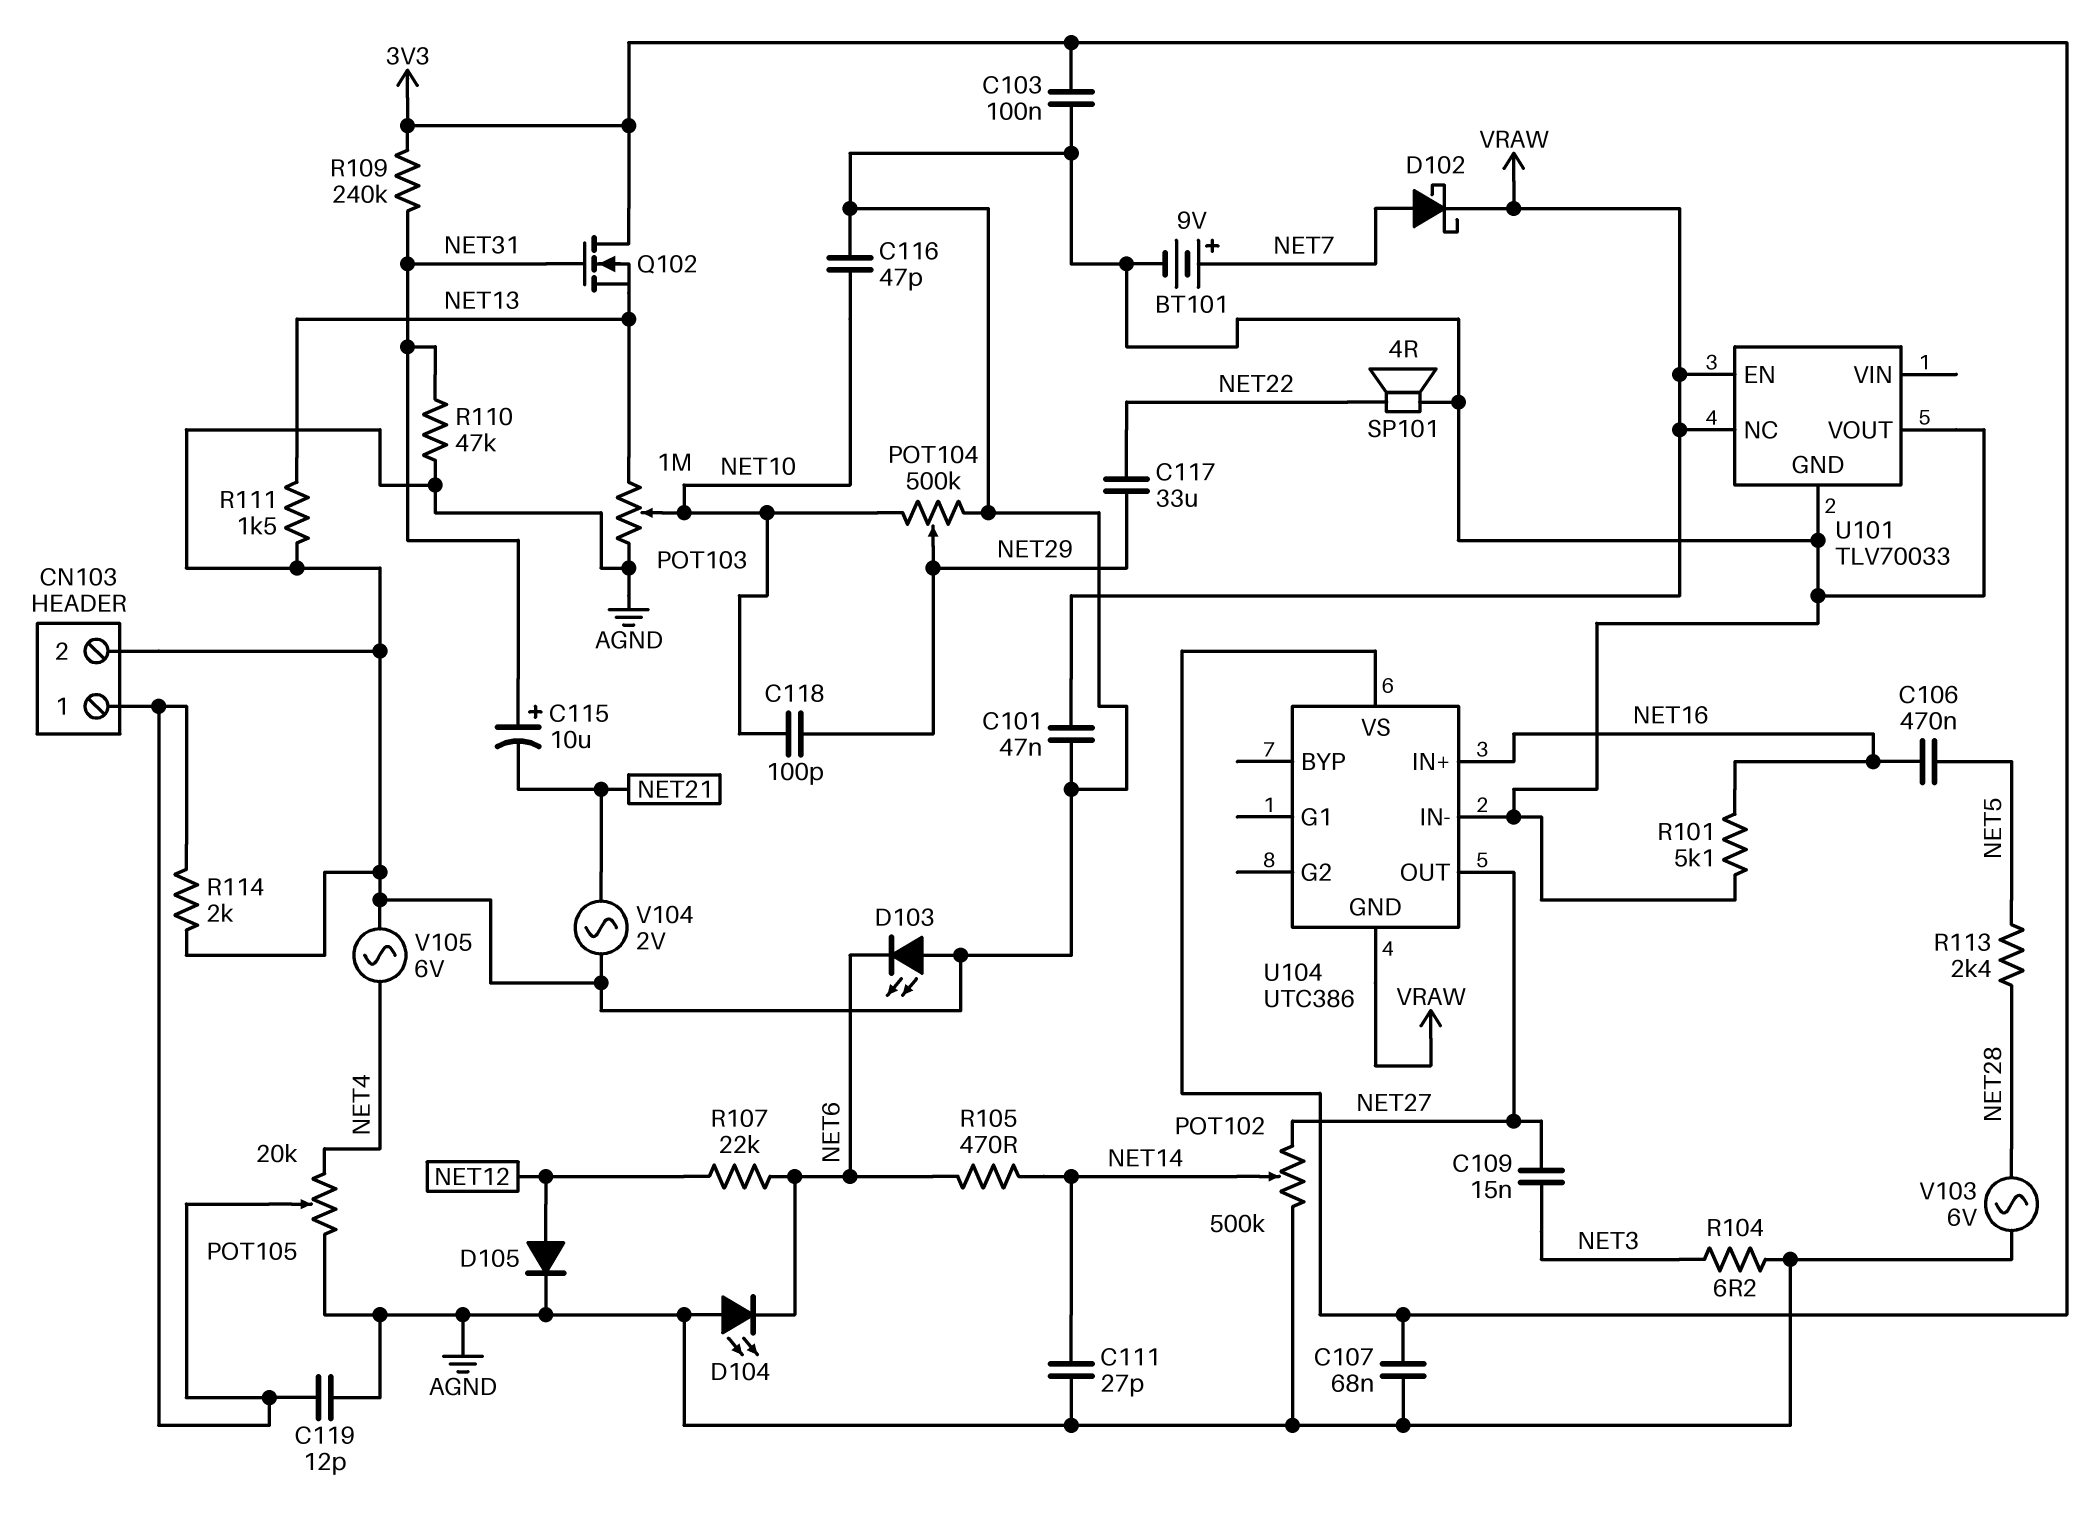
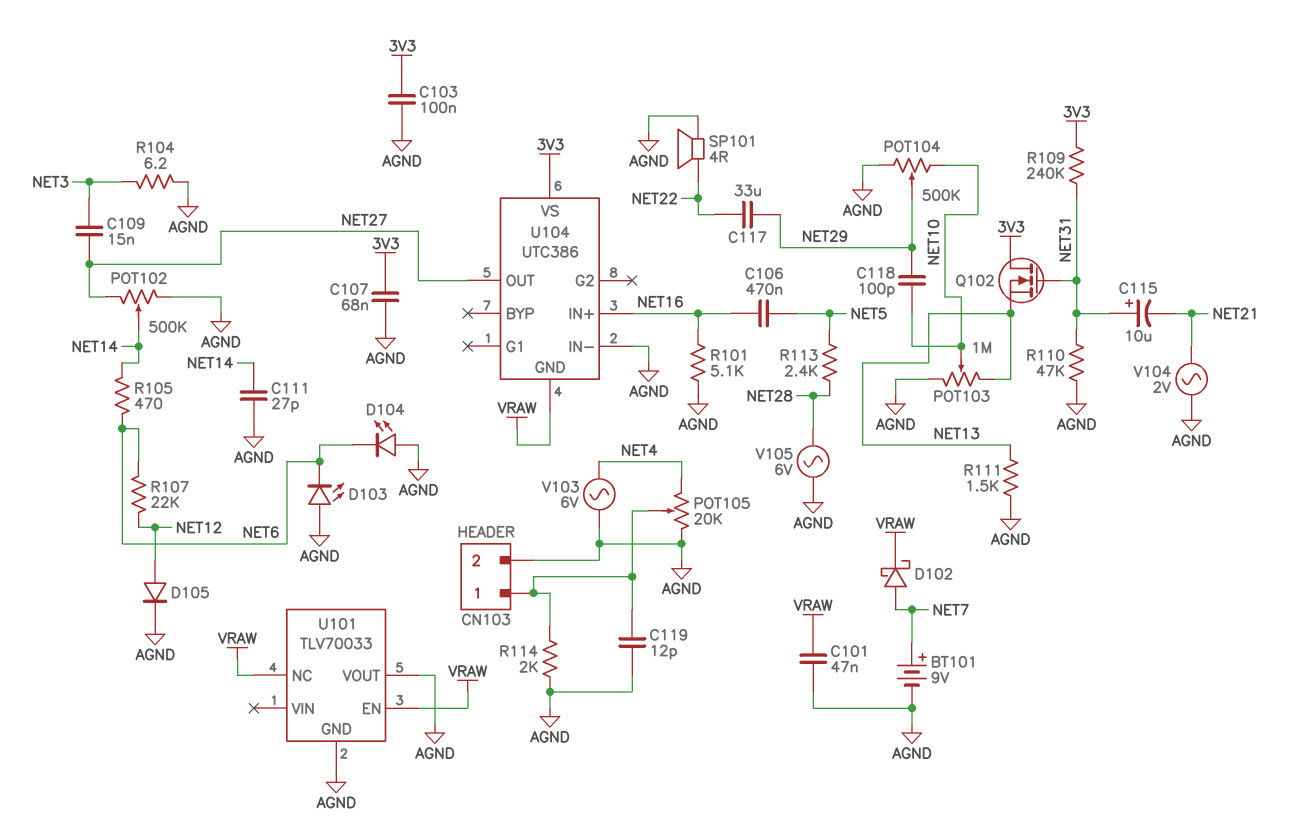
C116: 47pF (AGND, NET10) -> none
V103: AC 6V (AGND, NET28) -> AC 6V (AGND, NET4)
V105: AC 6V (AGND, NET4) -> AC 6V (AGND, NET28)

